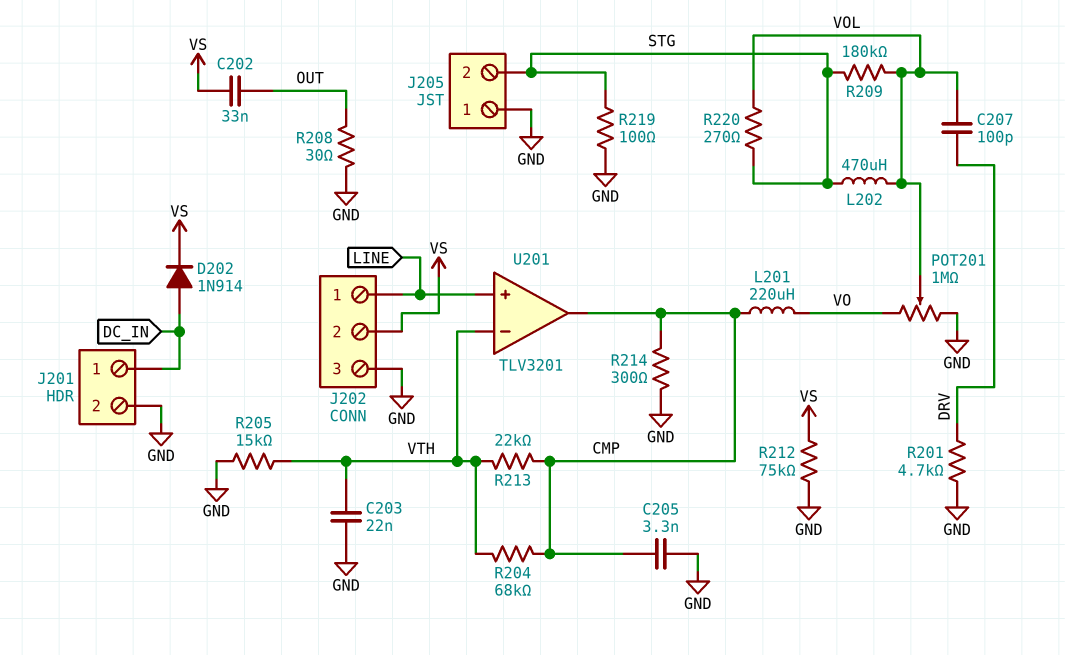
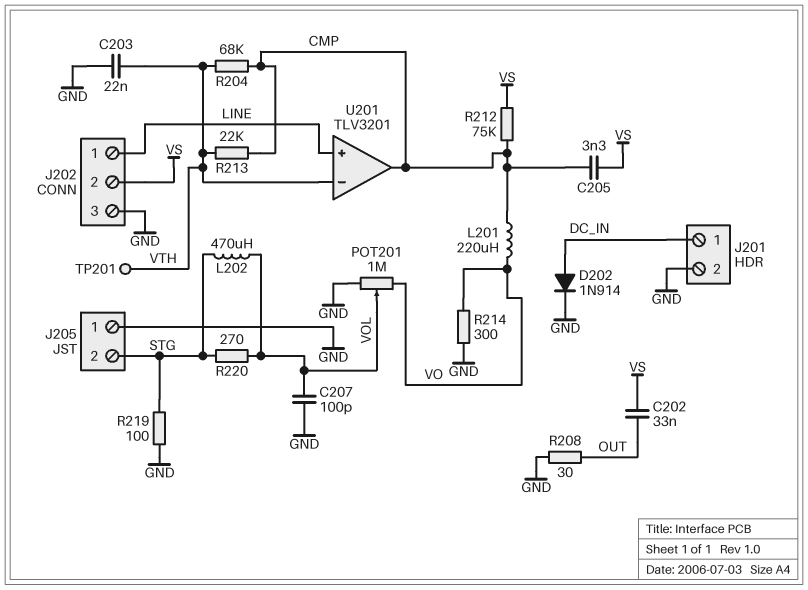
C205: 3.3nF (CMP, GND) -> 3.3nF (CMP, VS)
C207: 100pF (DRV, VOL) -> 100pF (GND, VOL)
D202: diode 1N914 (A DC_IN, K VS) -> diode 1N914 (A DC_IN, K GND)
R201: 4.7k (DRV, GND) -> none
R205: 15k (GND, VTH) -> none
R209: 180k (STG, VOL) -> none
R212: 75k (GND, VS) -> 75k (CMP, VS)
R214: 300 (CMP, GND) -> 300 (GND, VO)
TP201: none -> test point (VTH)

